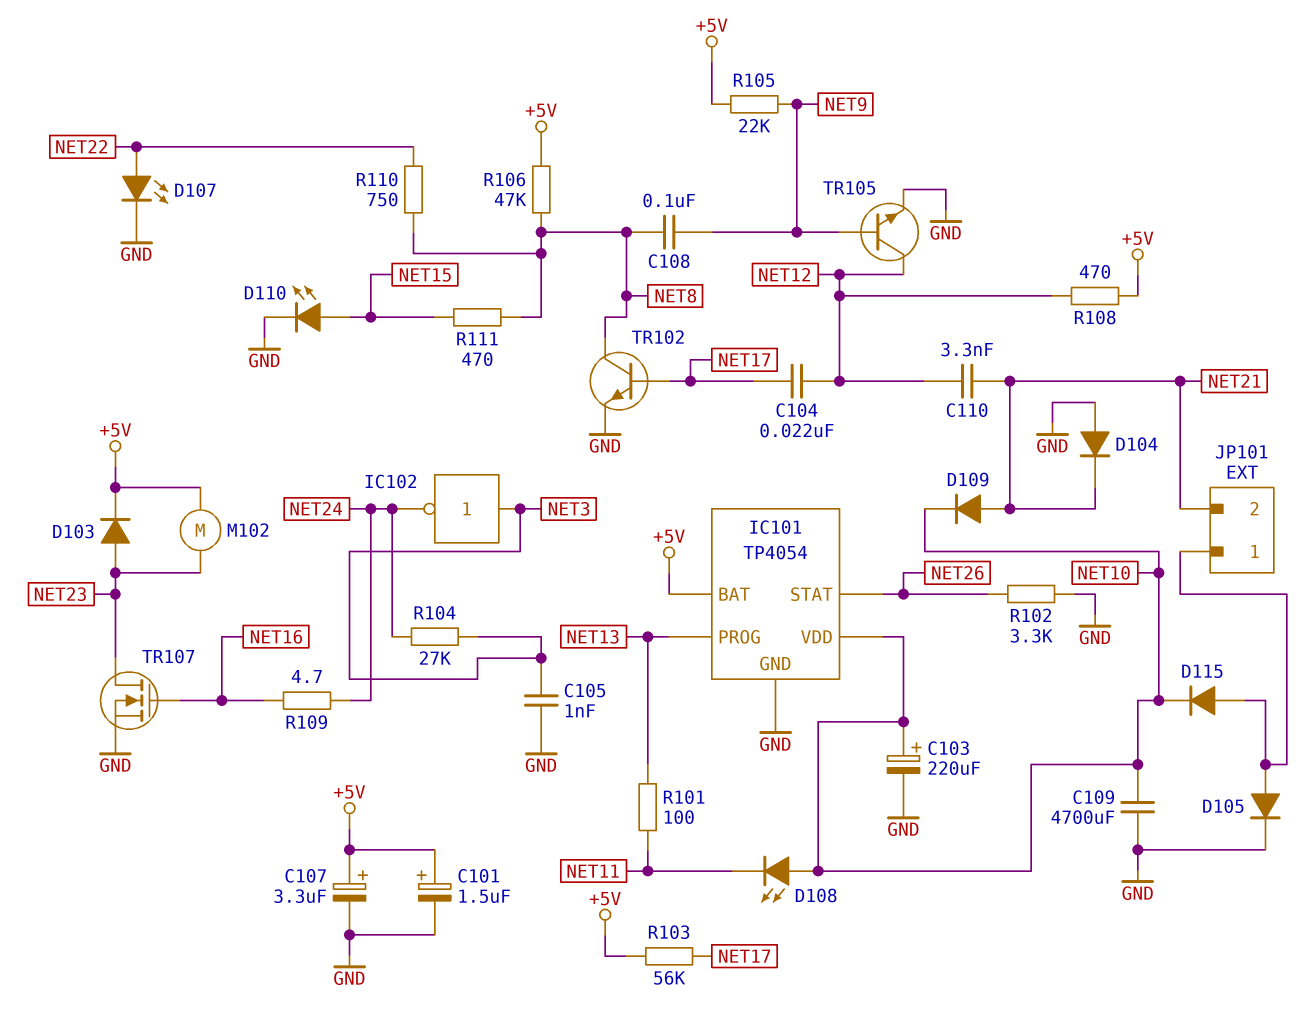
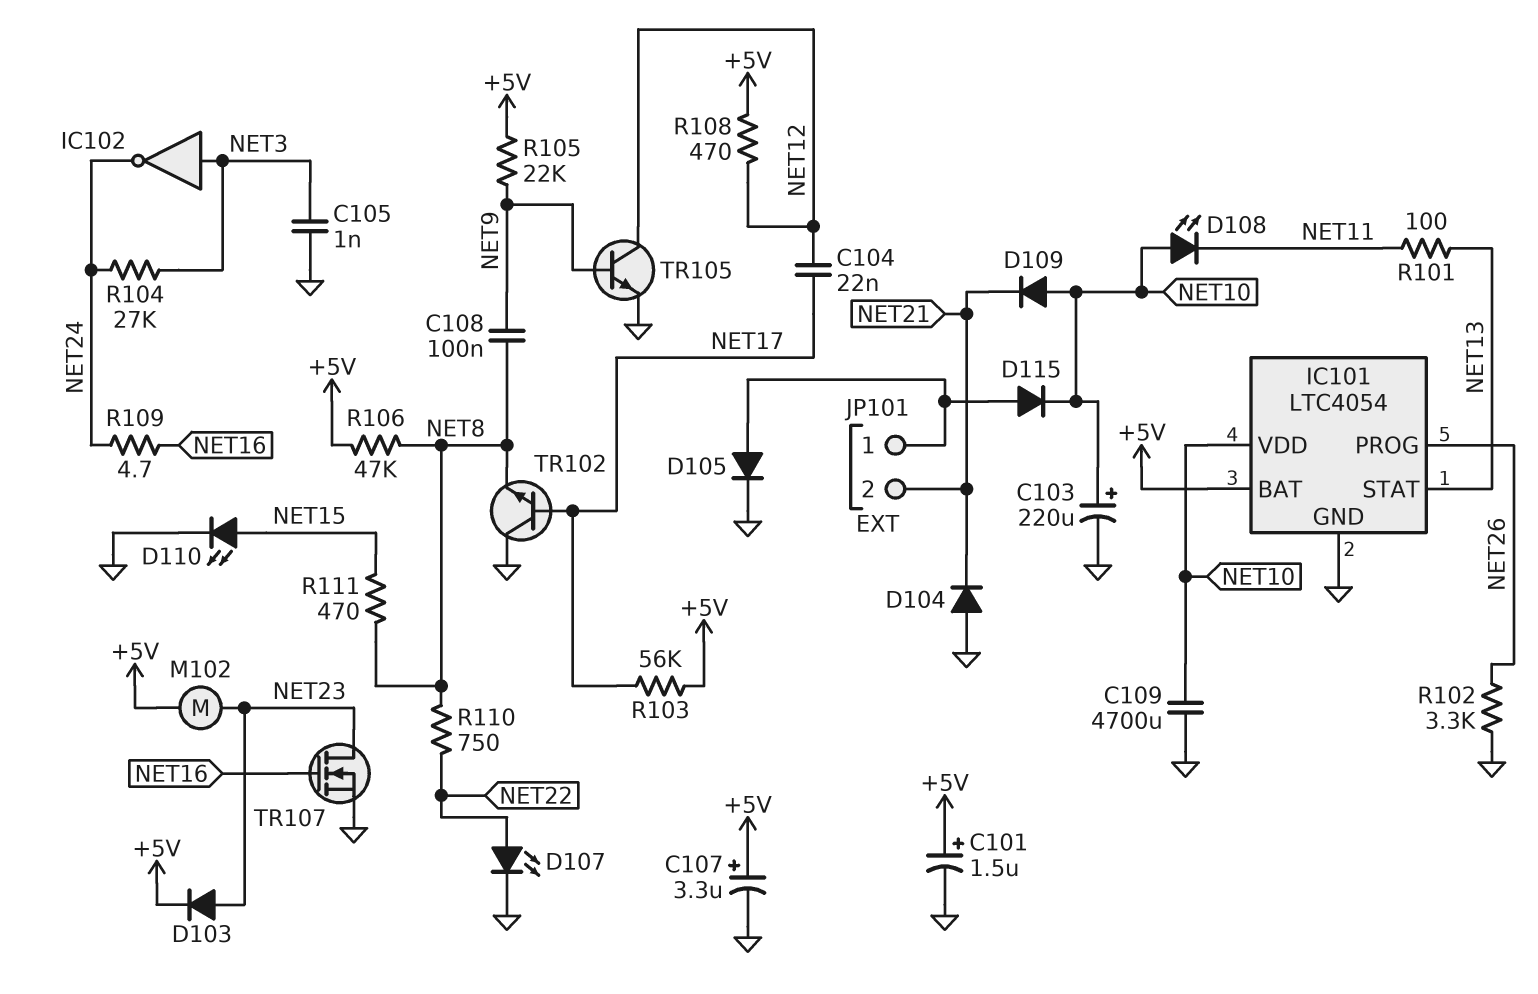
C110: 3.3nF (NET12, NET21) -> none
D109: diode (A NET21, K NET10) -> diode (A NET10, K NET21)
IC101: TP4054 -> LTC4054
IC101 pin PROG: NET13 -> NET26
IC101 pin STAT: NET26 -> NET13
TR102: NPN (B NET17, C NET8, E GND) -> NPN (B NET17, C GND, E NET8)

